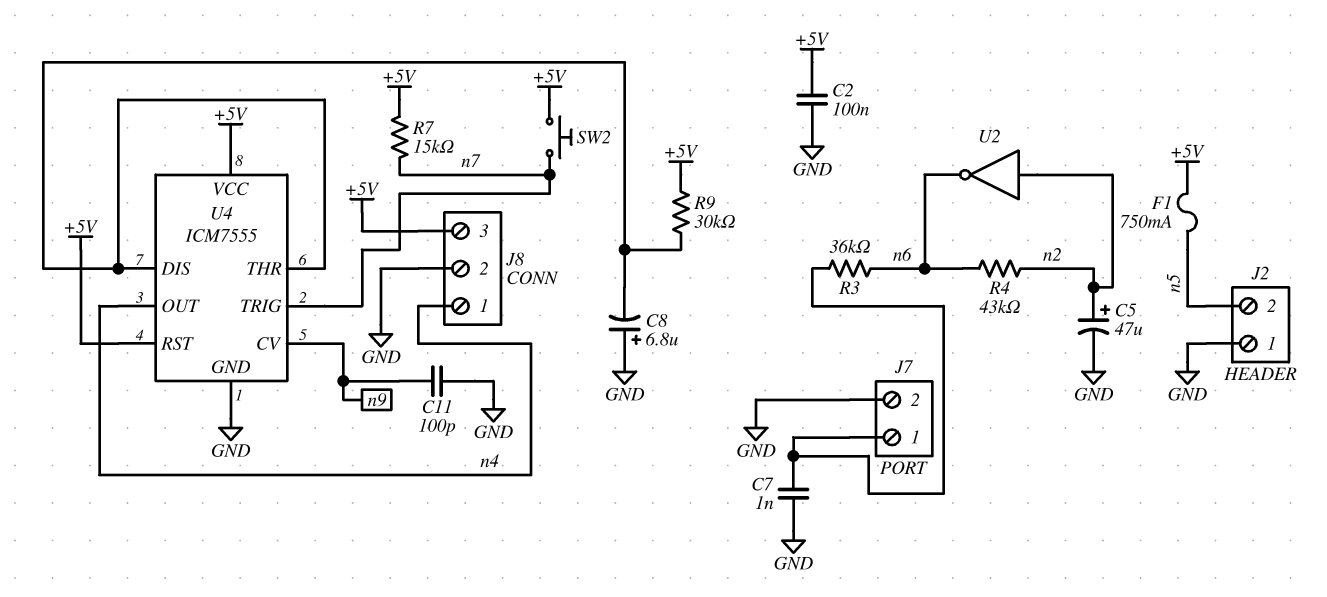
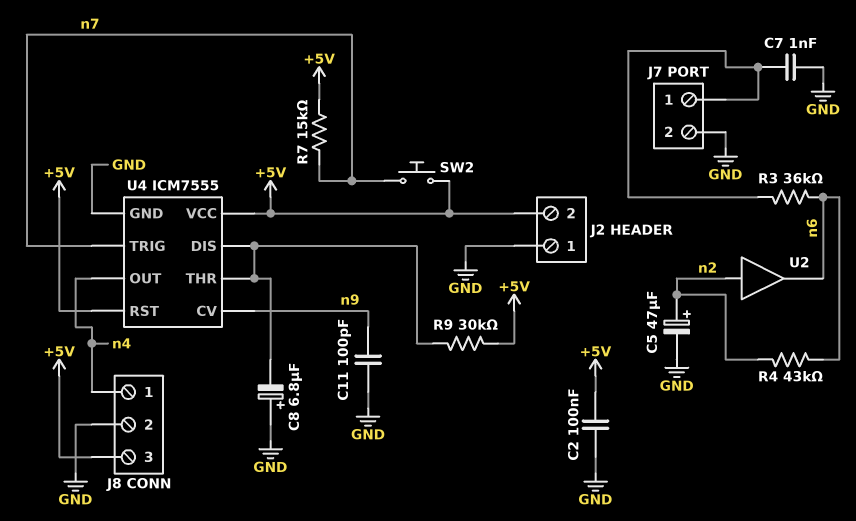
F1: 750mA (+5V, n5) -> none
J2 pin 2: n5 -> +5V
U2: NOT (in n2, out n6) -> buffer (in n2, out n6)

